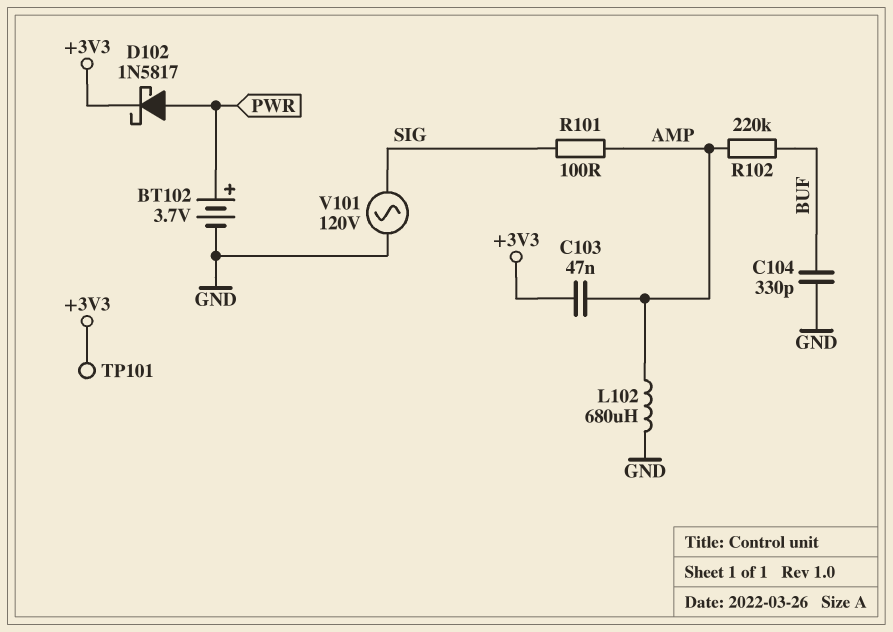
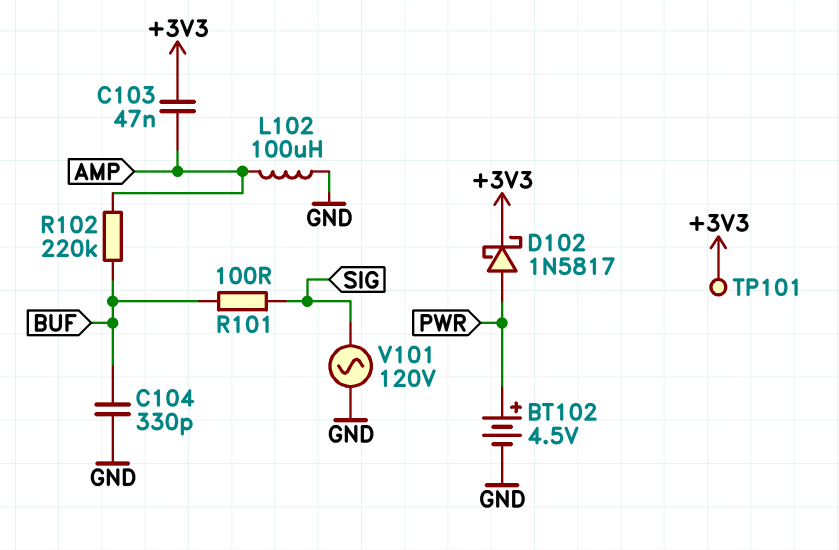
BT102: 3.7V (plus PWR, minus GND) -> 4.5V (plus PWR, minus GND)
L102: 680uH (AMP, GND) -> 100uH (AMP, GND)
R101: 100 (AMP, SIG) -> 100 (BUF, SIG)

